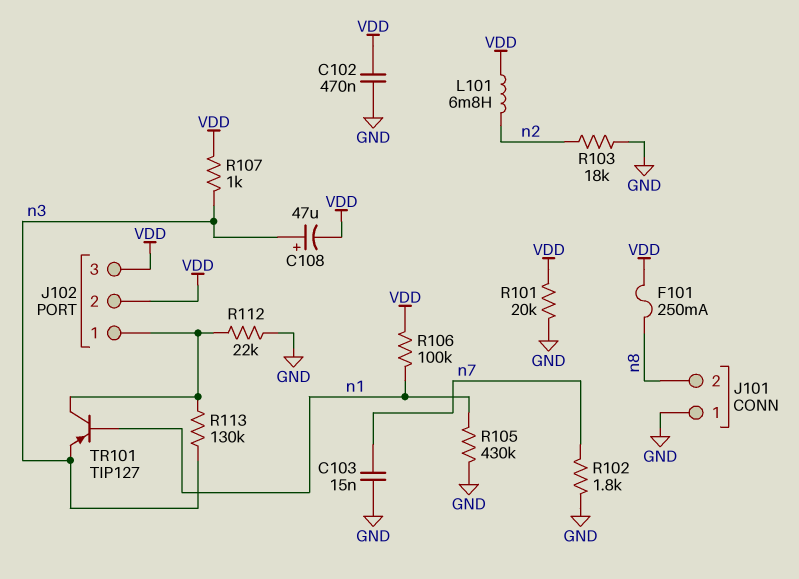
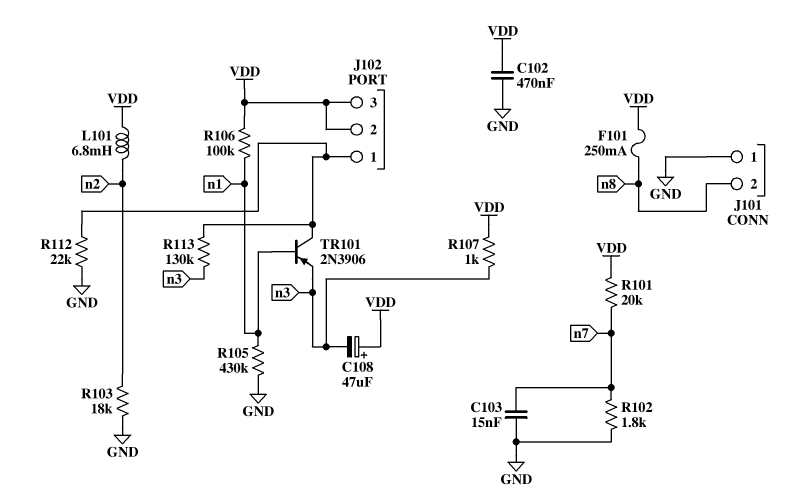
C108: 47uF (plus n3, minus VDD) -> 47uF (plus VDD, minus n3)
R101: 20k (GND, VDD) -> 20k (VDD, n7)
TR101: PNP TIP127 (B n1, C J102/1, E n3) -> PNP 2N3906 (B n1, C J102/1, E n3)

